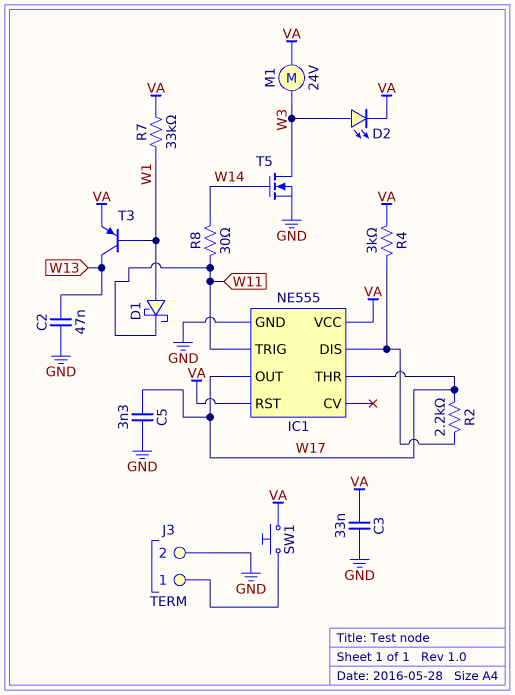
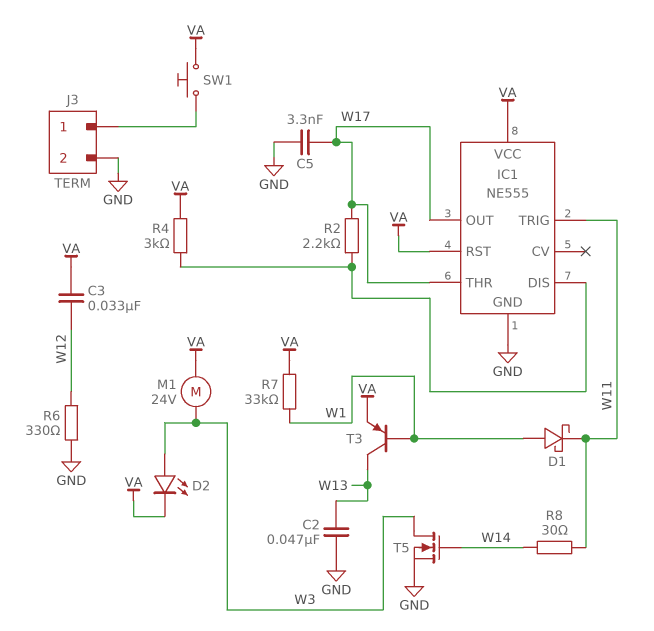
C3: 33nF (GND, VA) -> 33nF (VA, W12)
R6: none -> 330 (GND, W12)

